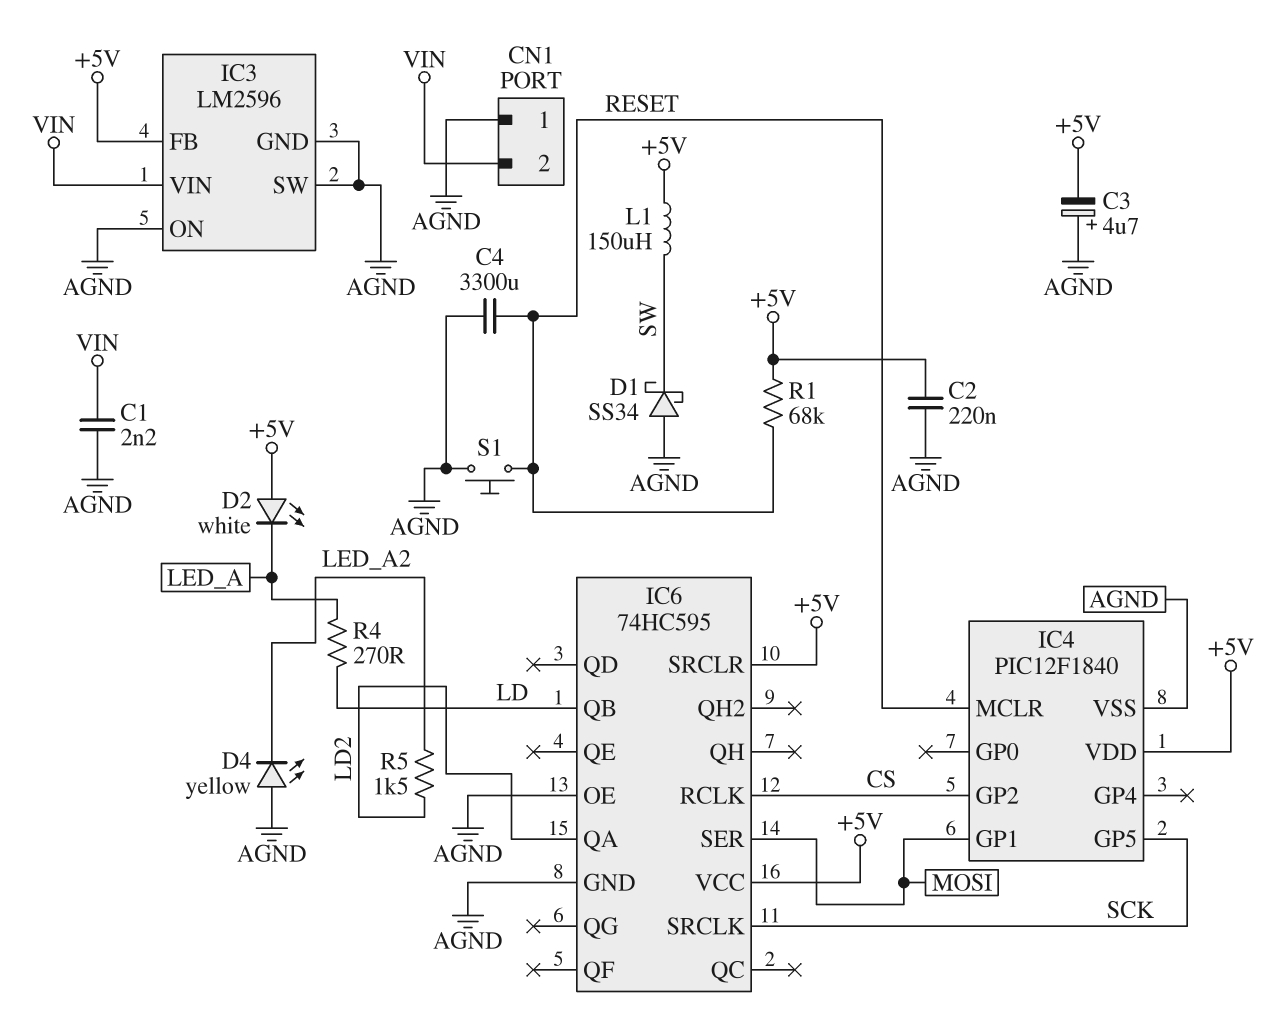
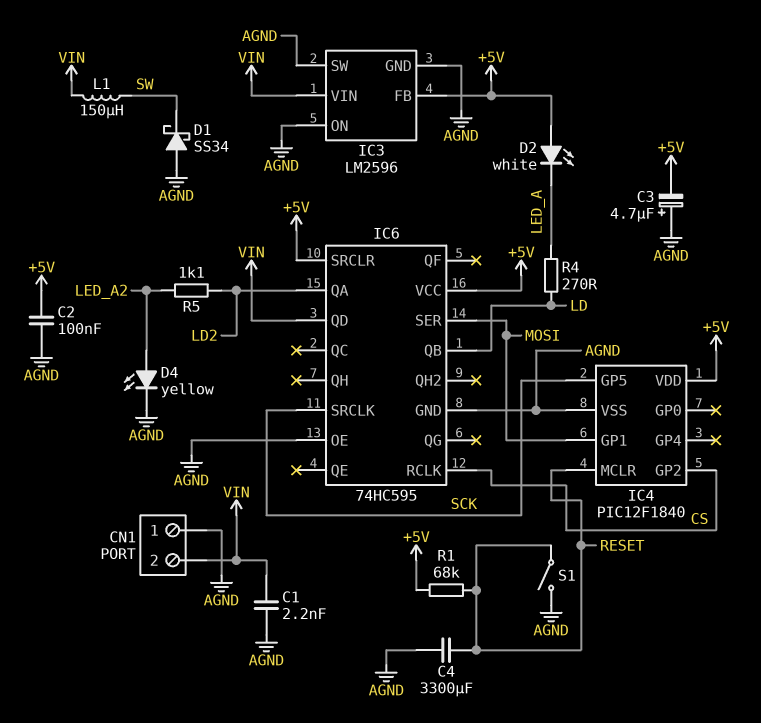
C2: 220nF (+5V, AGND) -> 100nF (+5V, AGND)
D4: LED yellow (A AGND, K LED_A2) -> LED yellow (A LED_A2, K AGND)
IC6 pin QD: none -> VIN
L1: 150uH (+5V, SW) -> 150uH (SW, VIN)
R5: 1.5k (LD2, LED_A2) -> 1.1k (LD2, LED_A2)
S1: button (AGND, RESET) -> switch (AGND, RESET)

